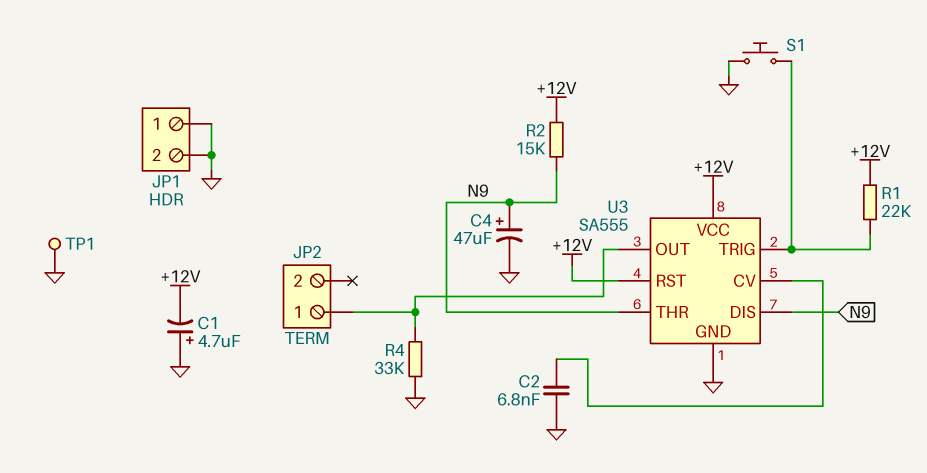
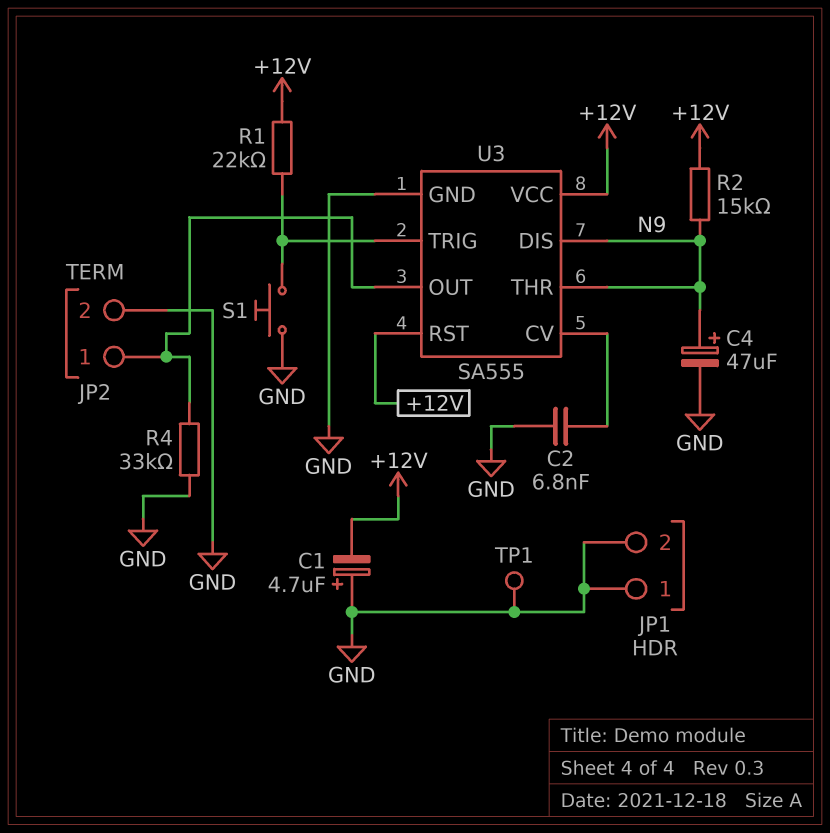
JP2 pin 2: none -> GND

